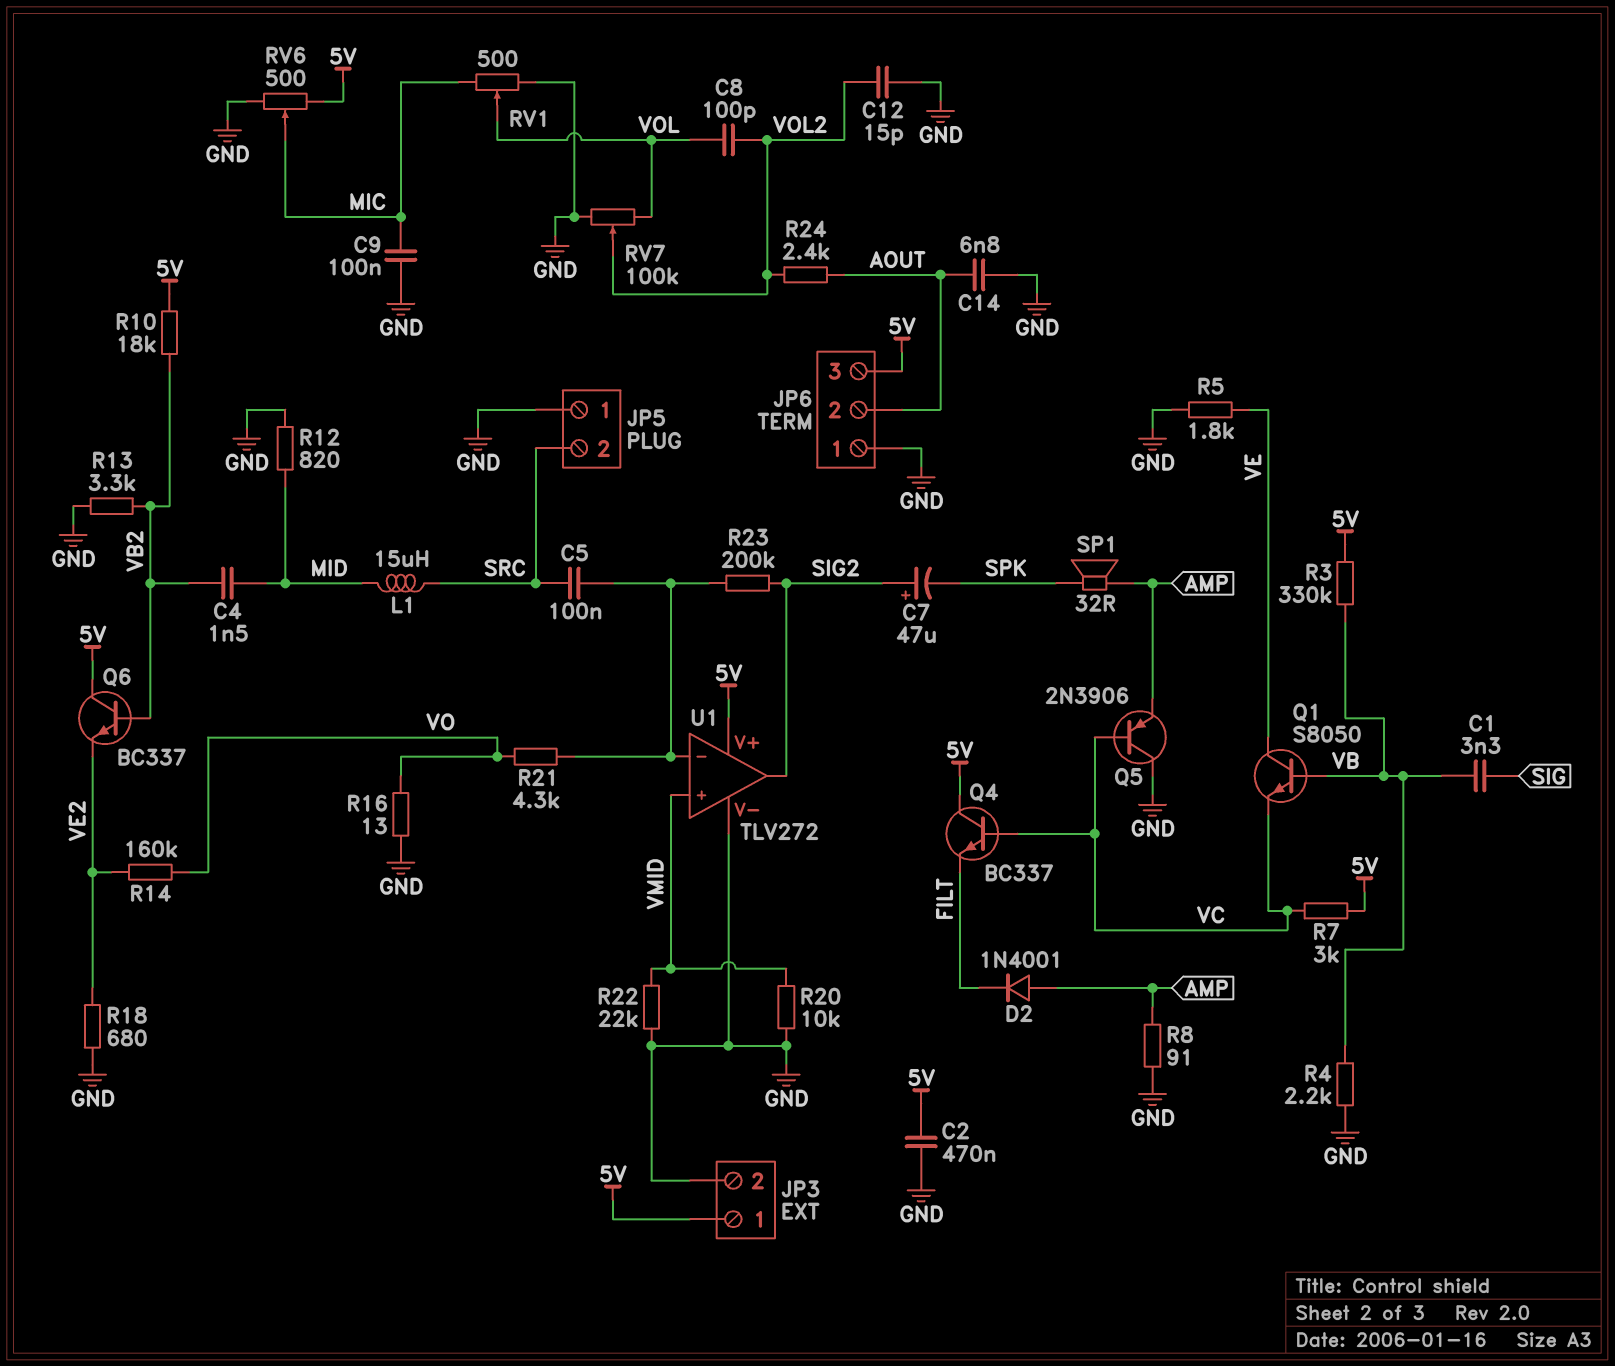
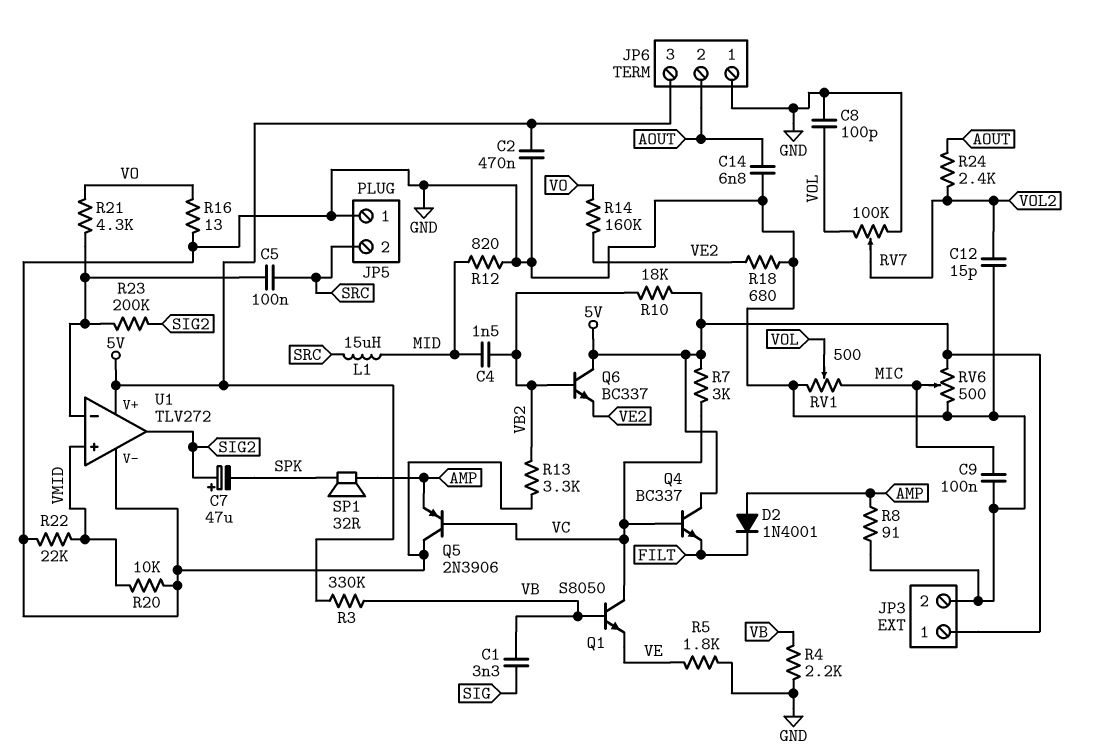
C8: 100pF (VOL, VOL2) -> 100pF (GND, VOL)
Q1: NPN S8050 (B VB, C VE, E VC) -> NPN S8050 (B VB, C VC, E VE)

